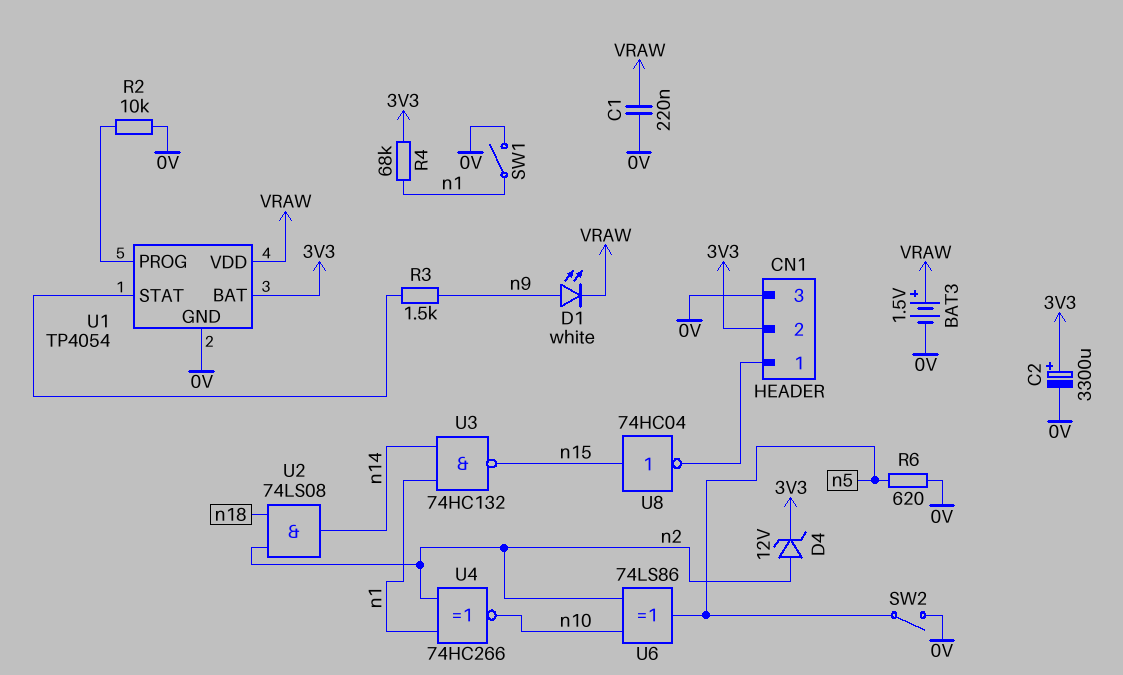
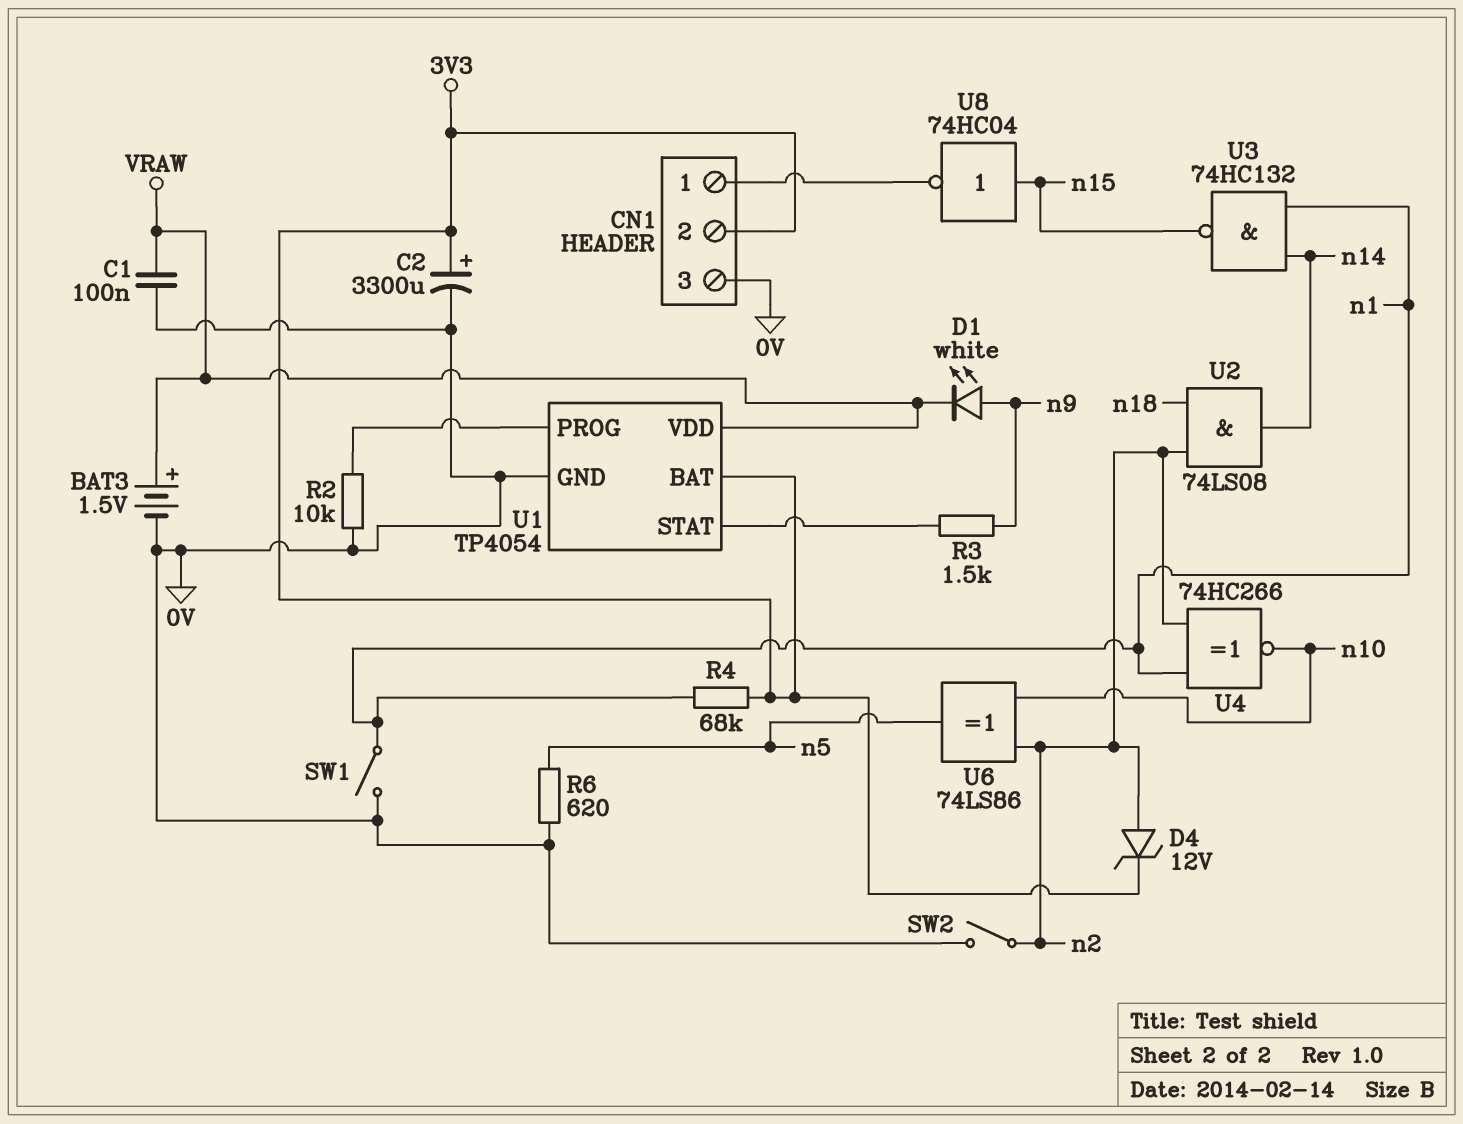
C1: 220nF (0V, VRAW) -> 100nF (0V, VRAW)
SW2: switch (0V, n5) -> switch (0V, n2)

